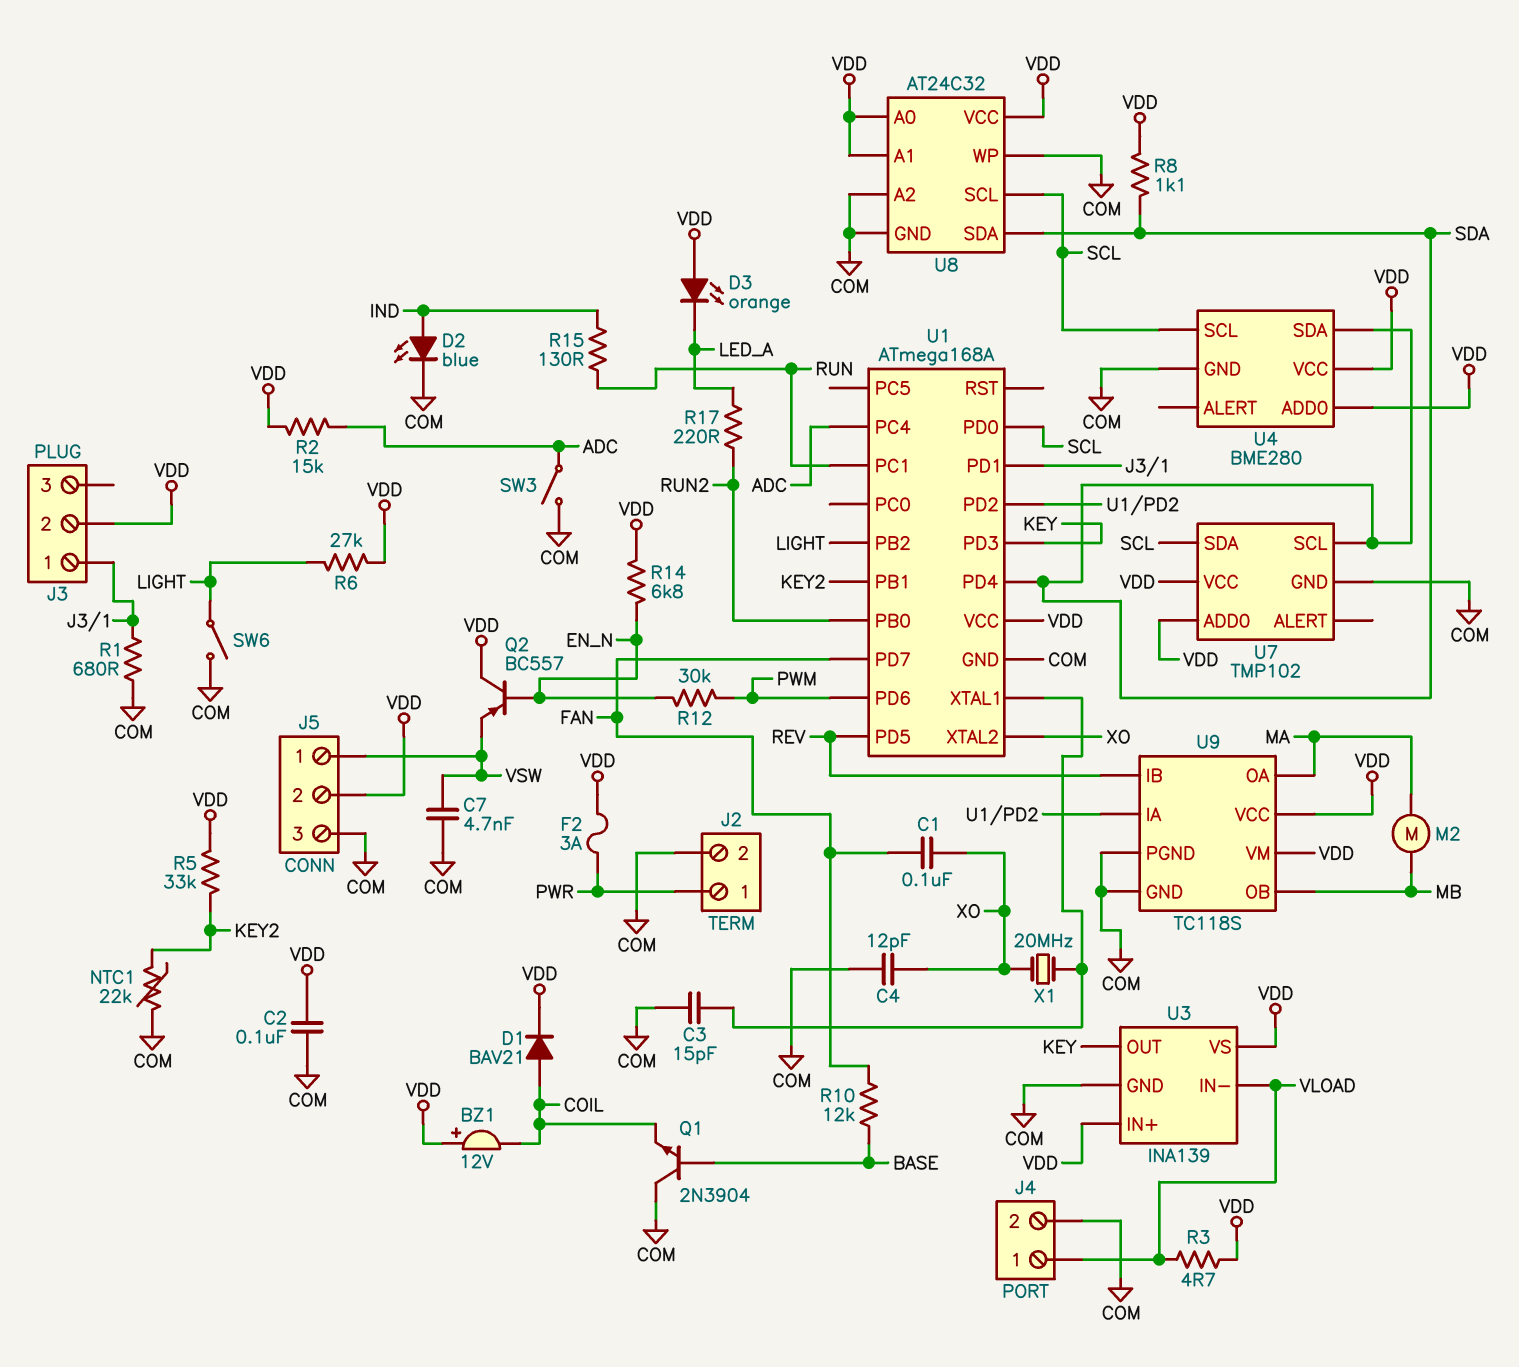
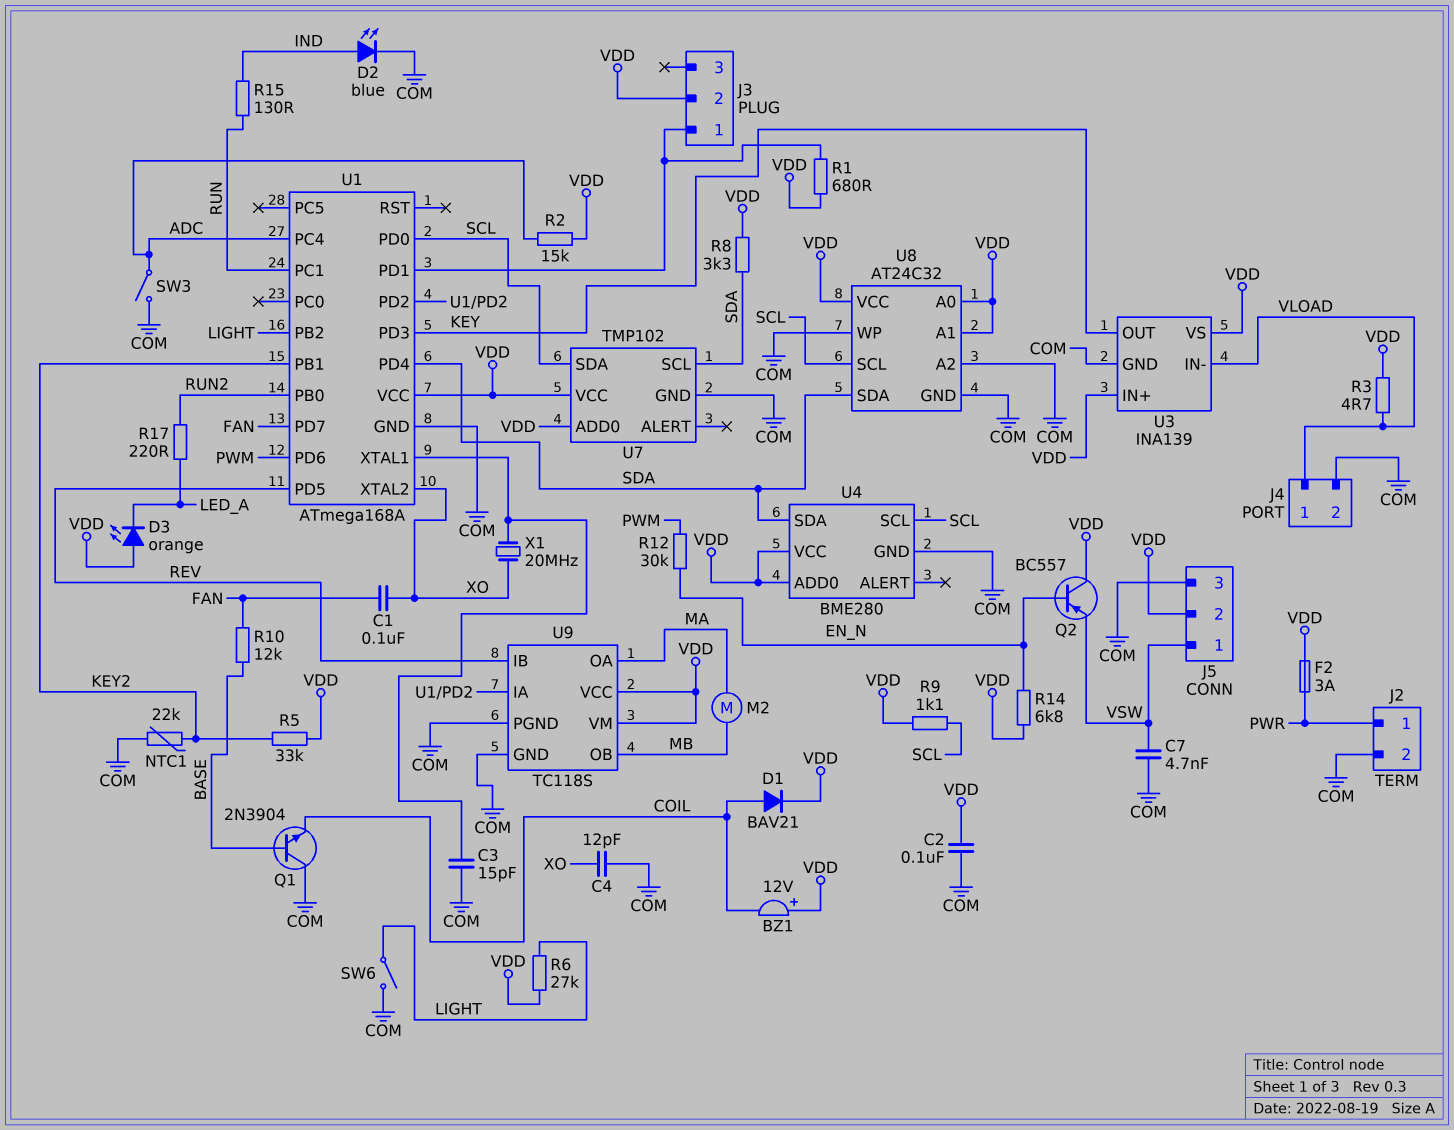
R1: 680 (COM, J3/1) -> 680 (J3/1, VDD)
R8: 1.1k (SDA, VDD) -> 3.3k (SDA, VDD)
R9: none -> 1.1k (SCL, VDD)

